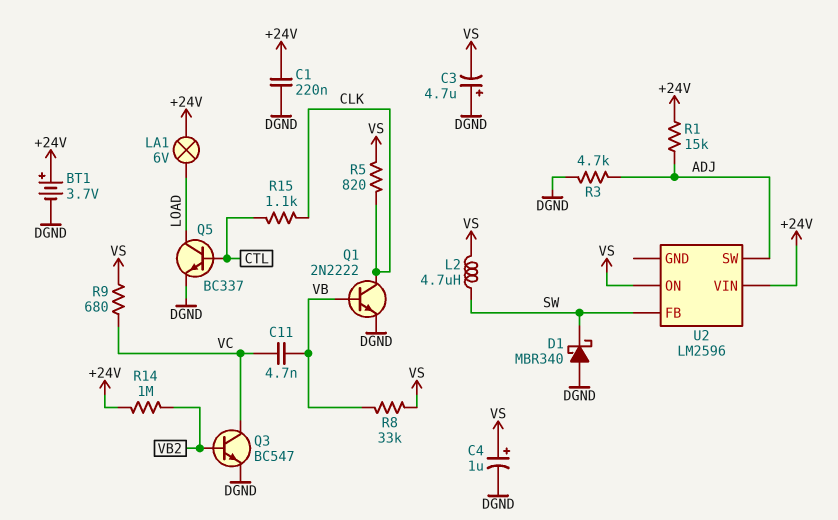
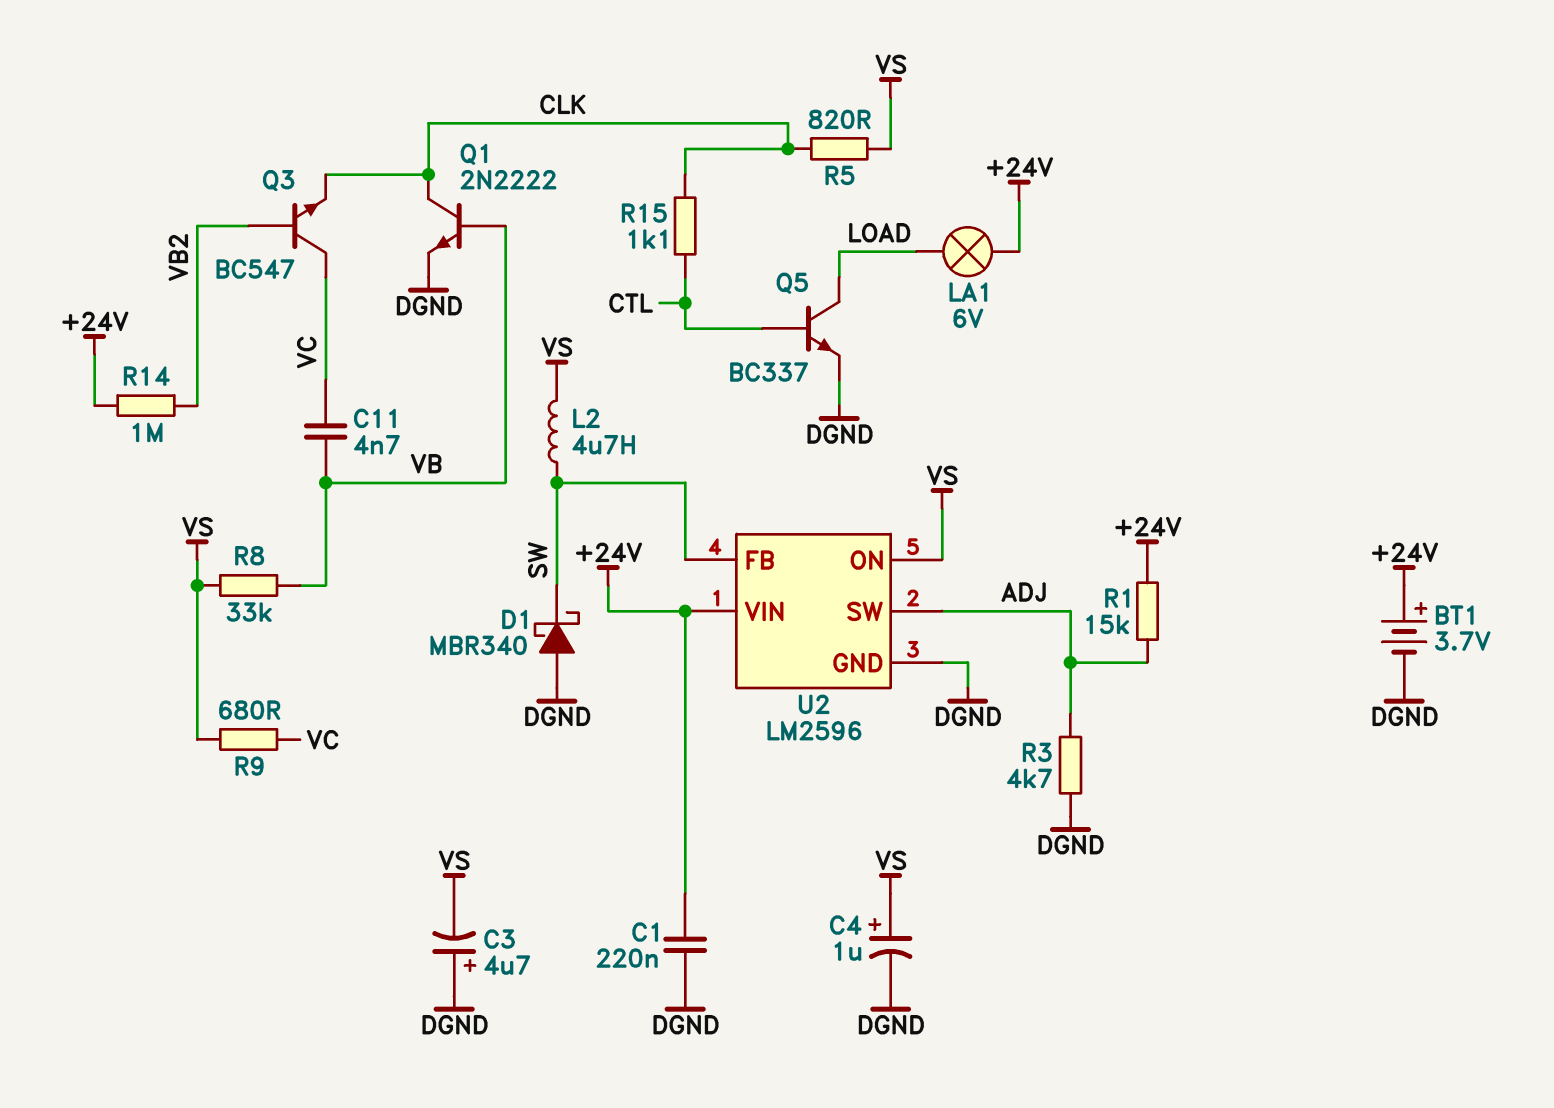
Q3: NPN BC547 (B VB2, C VC, E DGND) -> NPN BC547 (B VB2, C VC, E CLK)
U2 pin GND: none -> DGND

